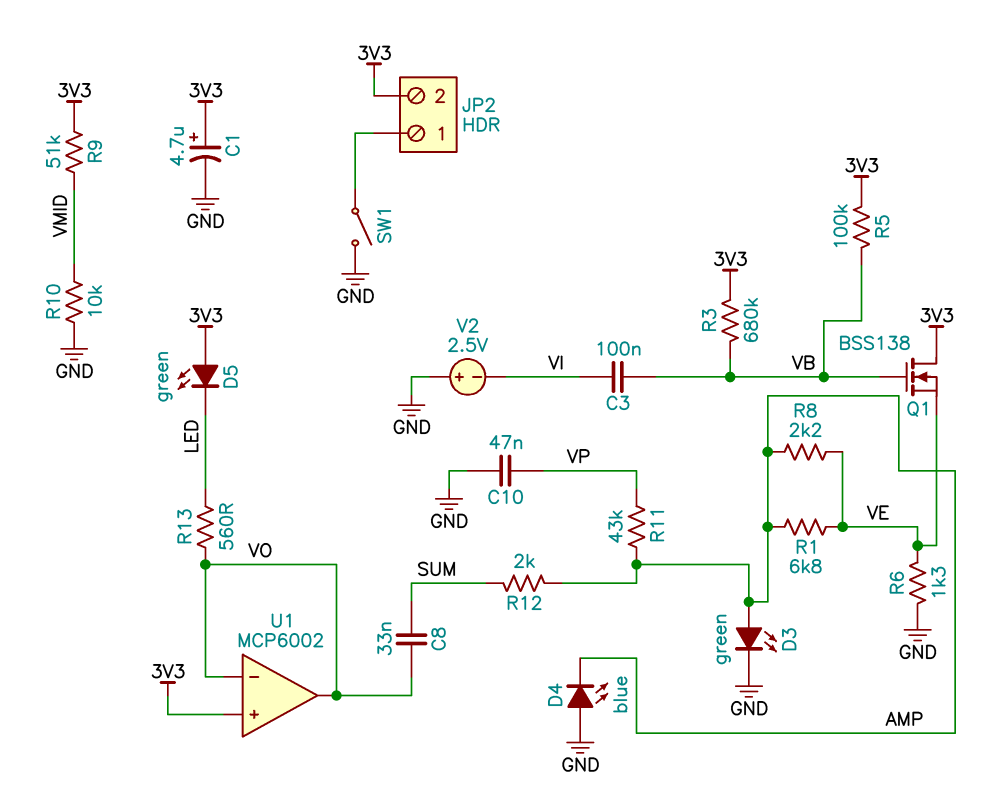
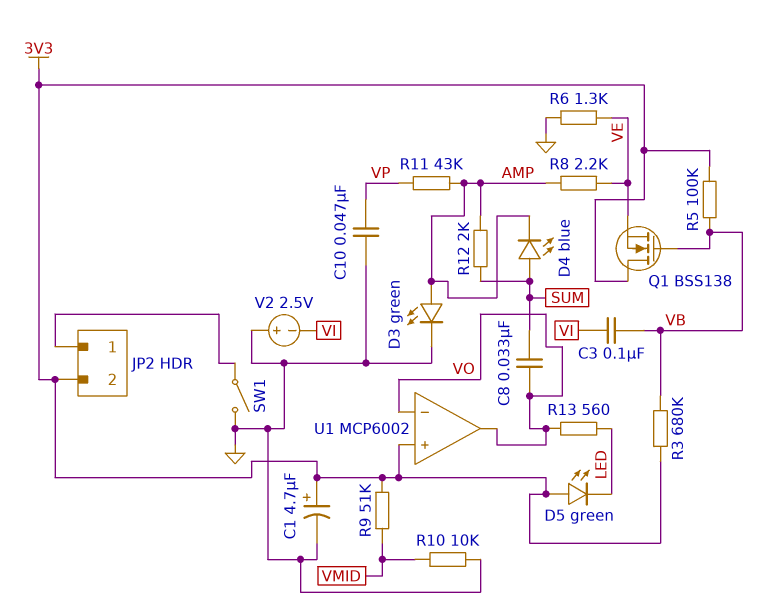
D4: LED blue (A GND, K AMP) -> LED blue (A SUM, K AMP)
R1: 6.8k (AMP, VE) -> none

